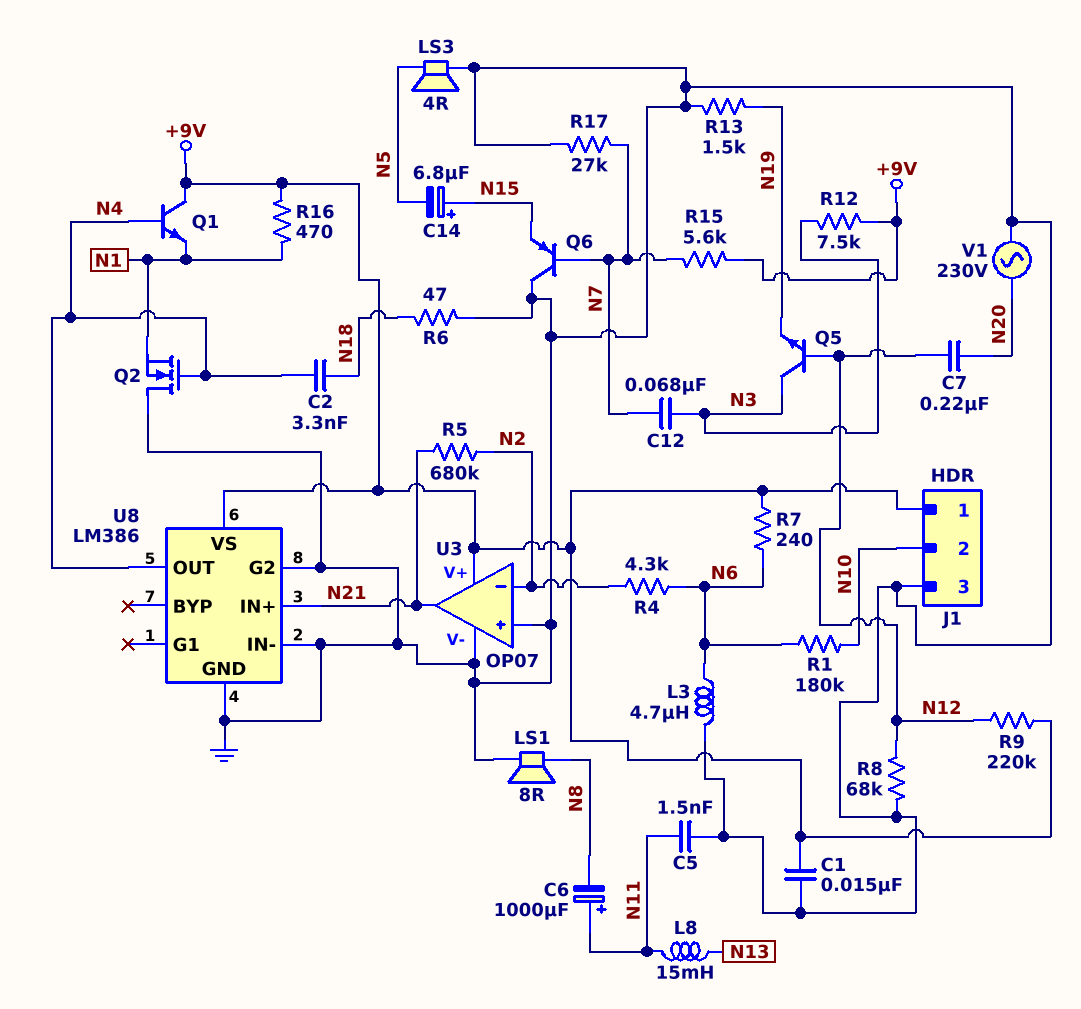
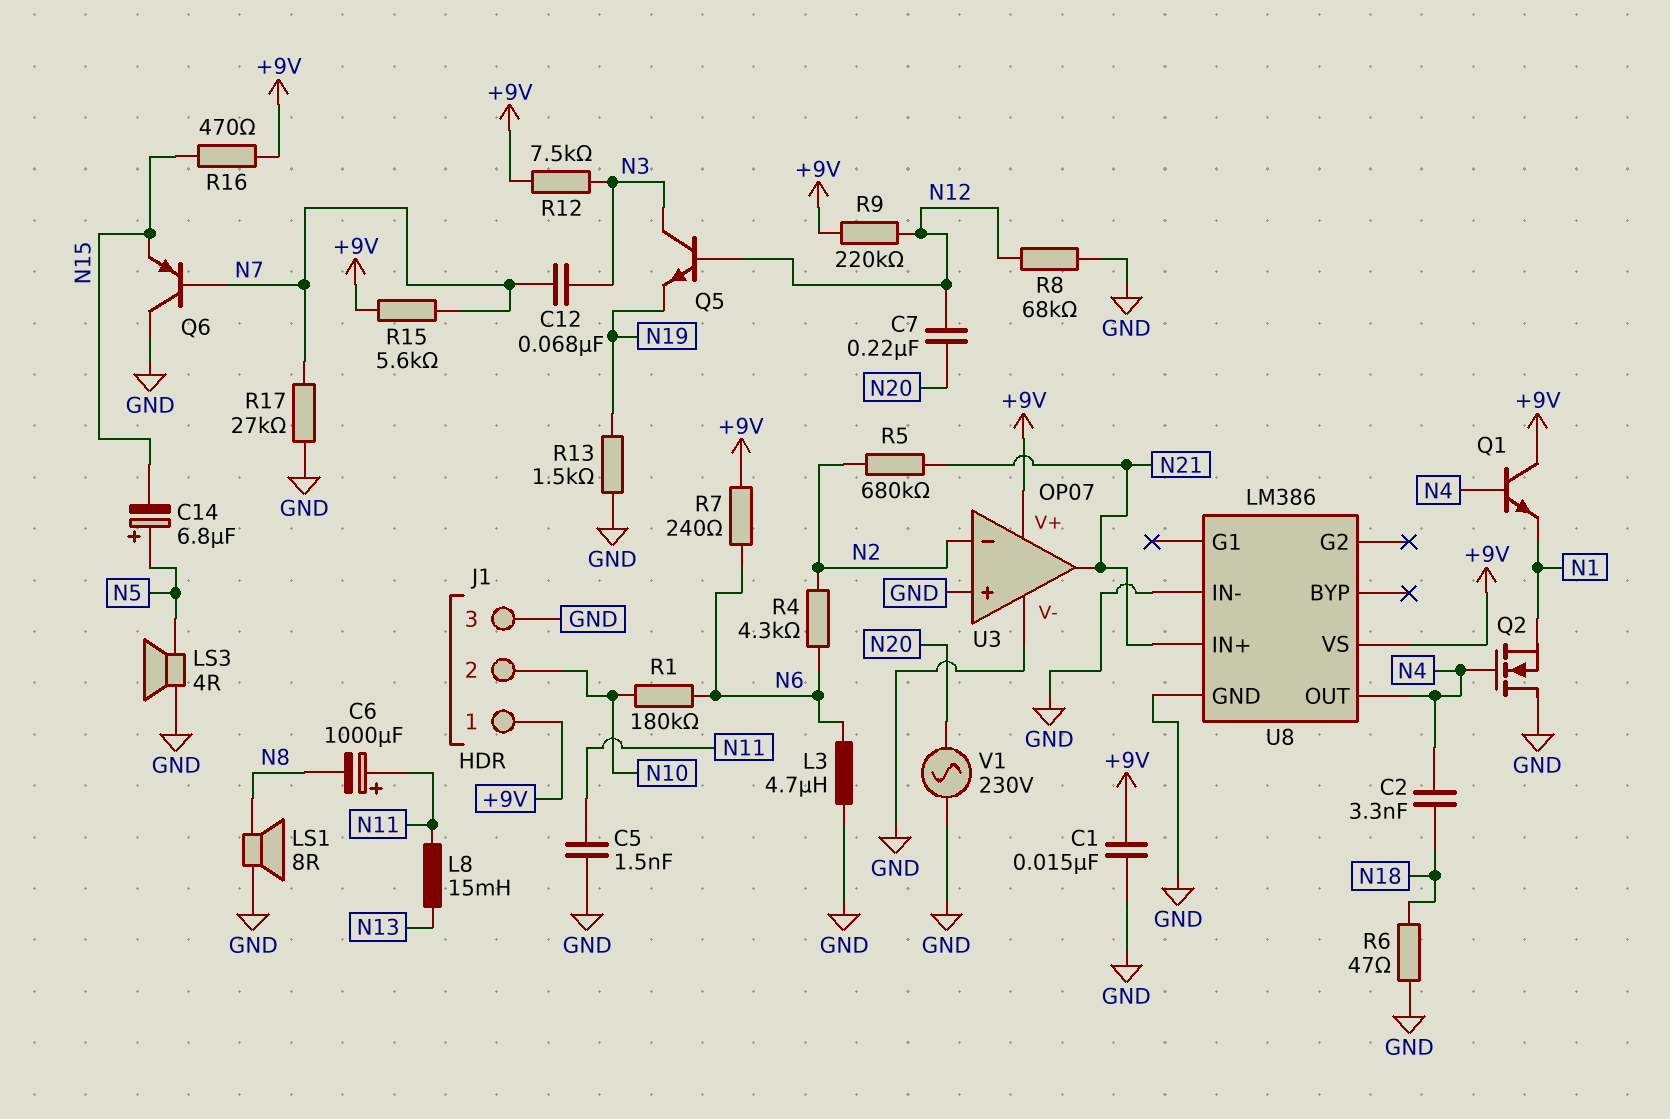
C14: 6.8uF (plus N15, minus N5) -> 6.8uF (plus N5, minus N15)
R16: 470 (+9V, N1) -> 470 (+9V, N15)
U8 pin G2: GND -> none

